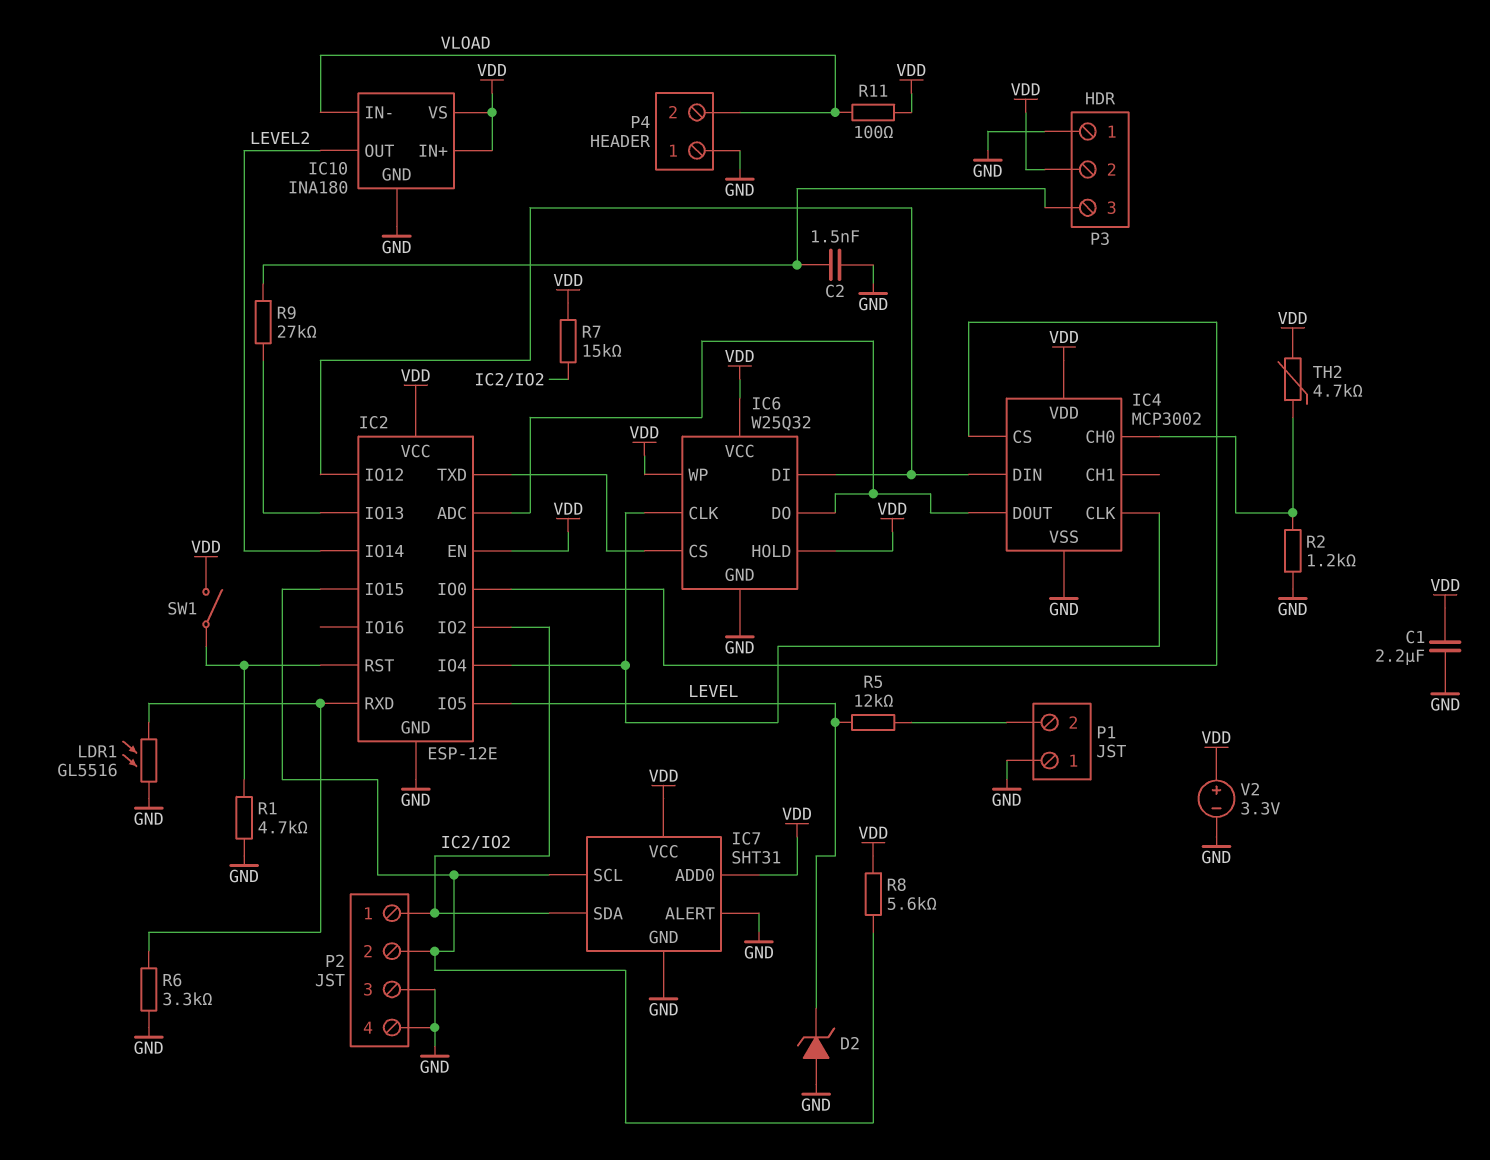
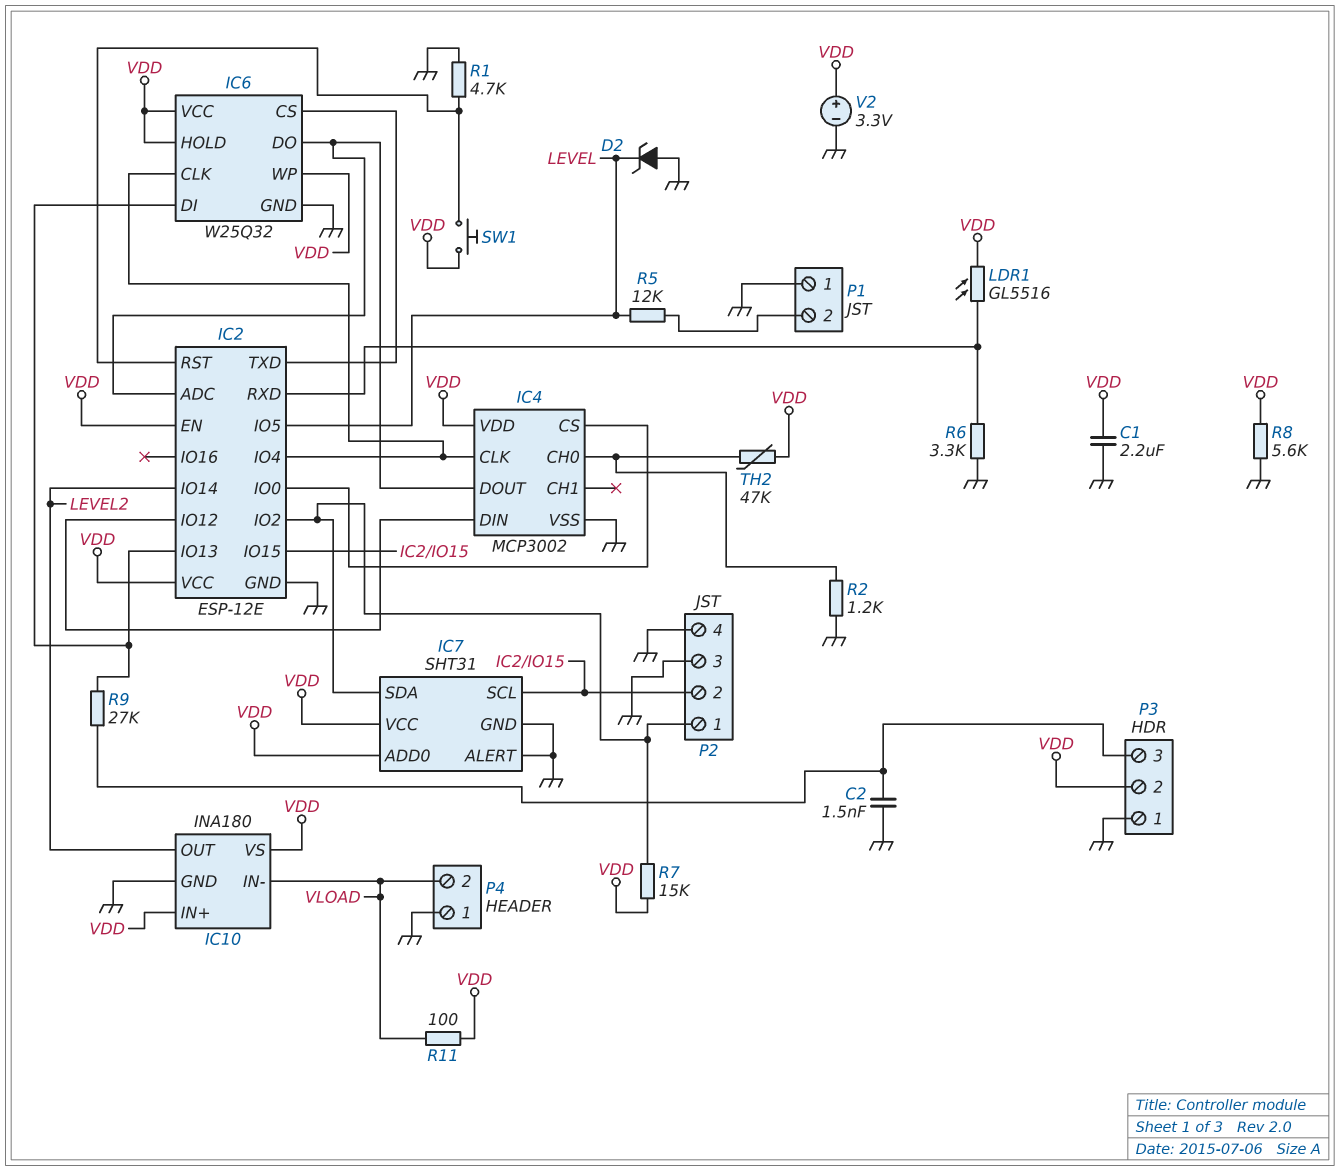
IC6 pin DI: IC2/IO12 -> IC2/IO13
LDR1: GL5516 (GND, IC2/RXD) -> GL5516 (IC2/RXD, VDD)
R8: 5.6k (IC2/IO15, VDD) -> 5.6k (GND, VDD)
SW1: switch (IC2/RST, VDD) -> button (IC2/RST, VDD)
TH2: 4.7k (IC4/CH0, VDD) -> 47k (IC4/CH0, VDD)

